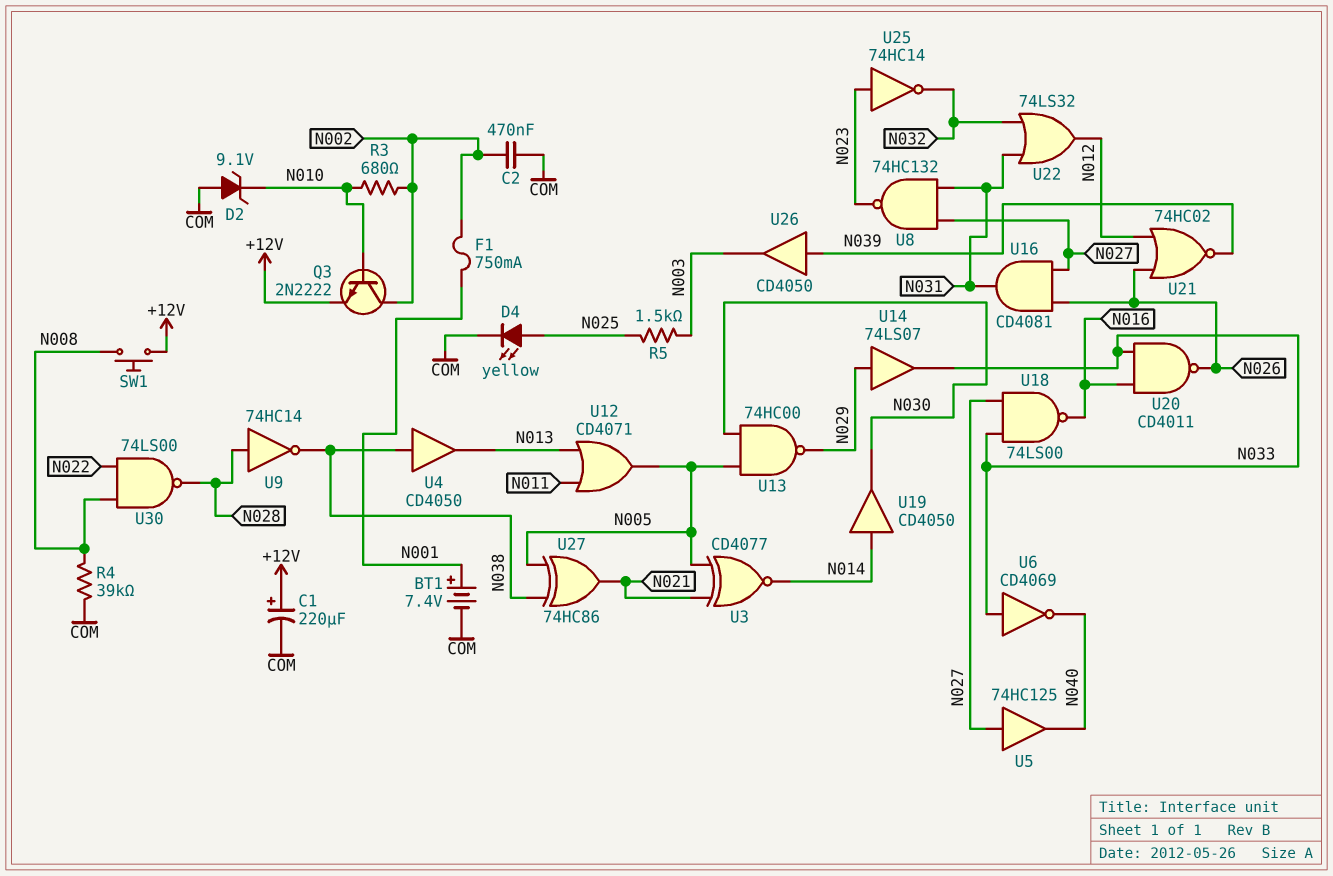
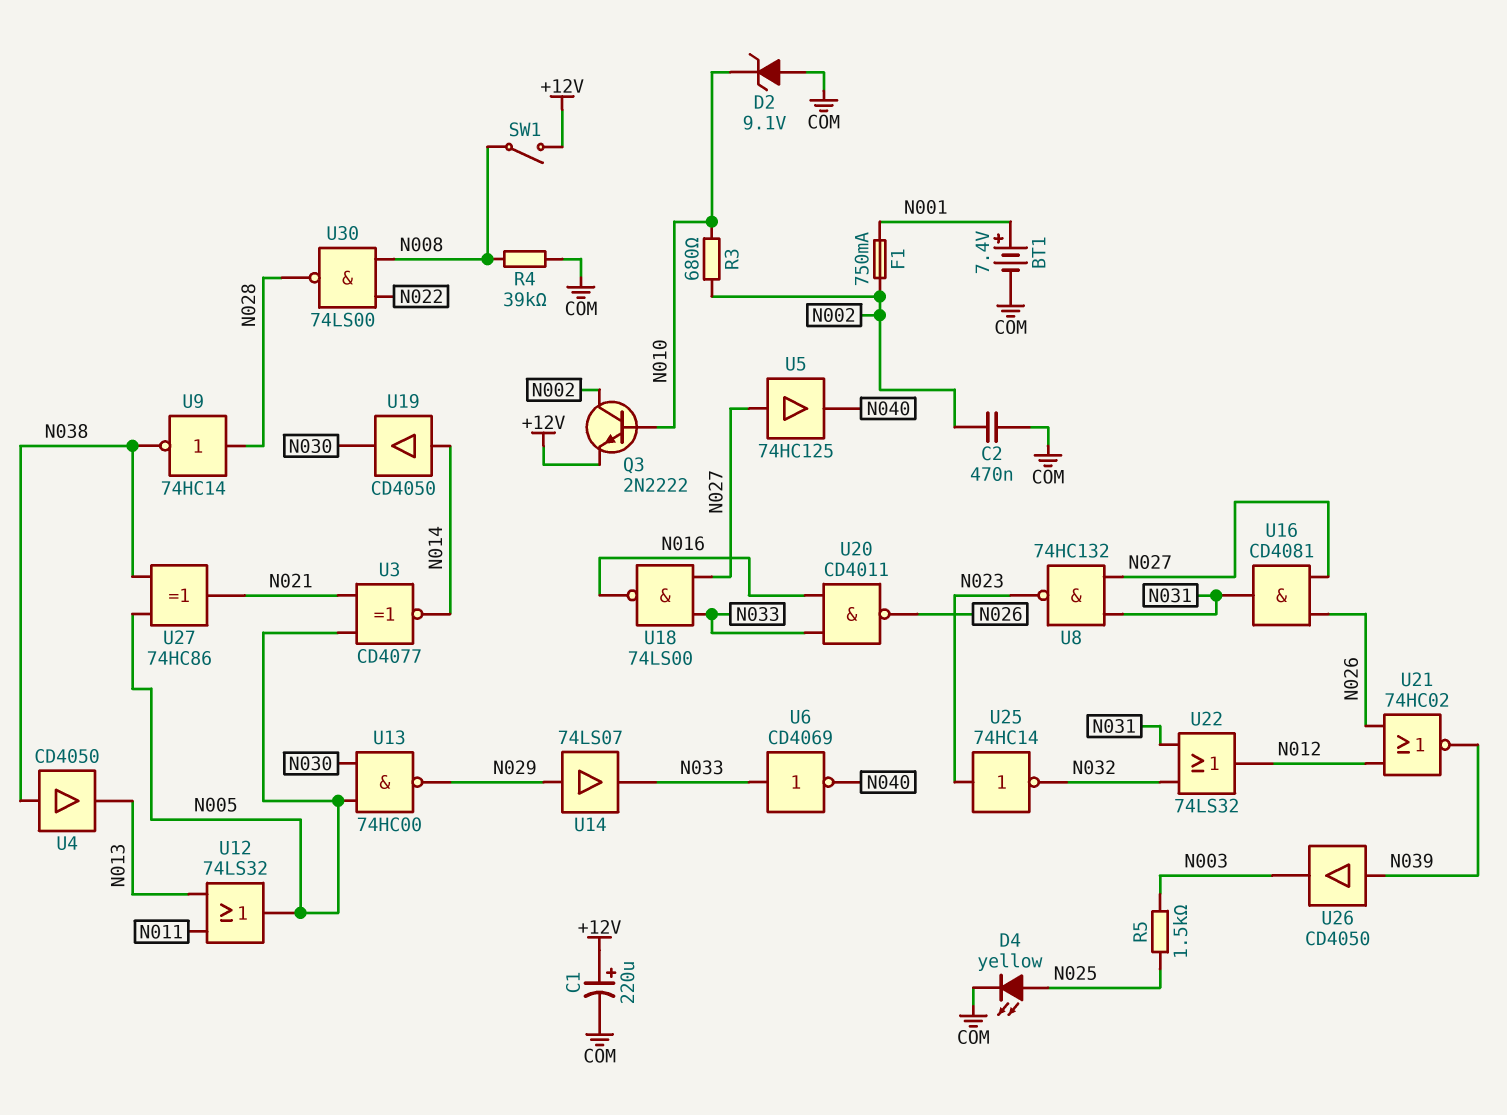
SW1: button (+12V, N008) -> switch (+12V, N008)
U12: OR CD4071 (in N011, in N013, out N005) -> OR 74LS32 (in N011, in N013, out N005)

